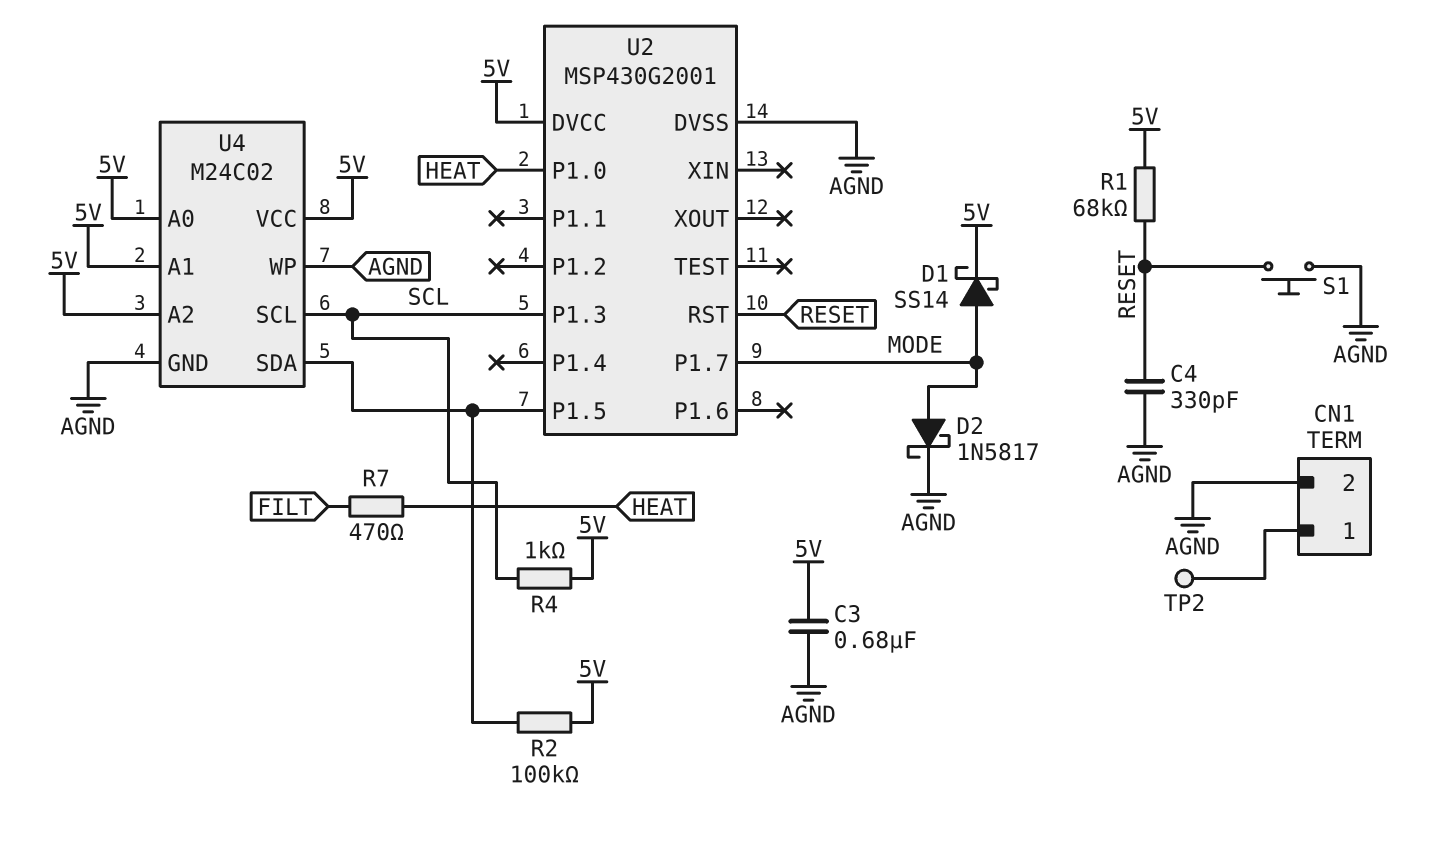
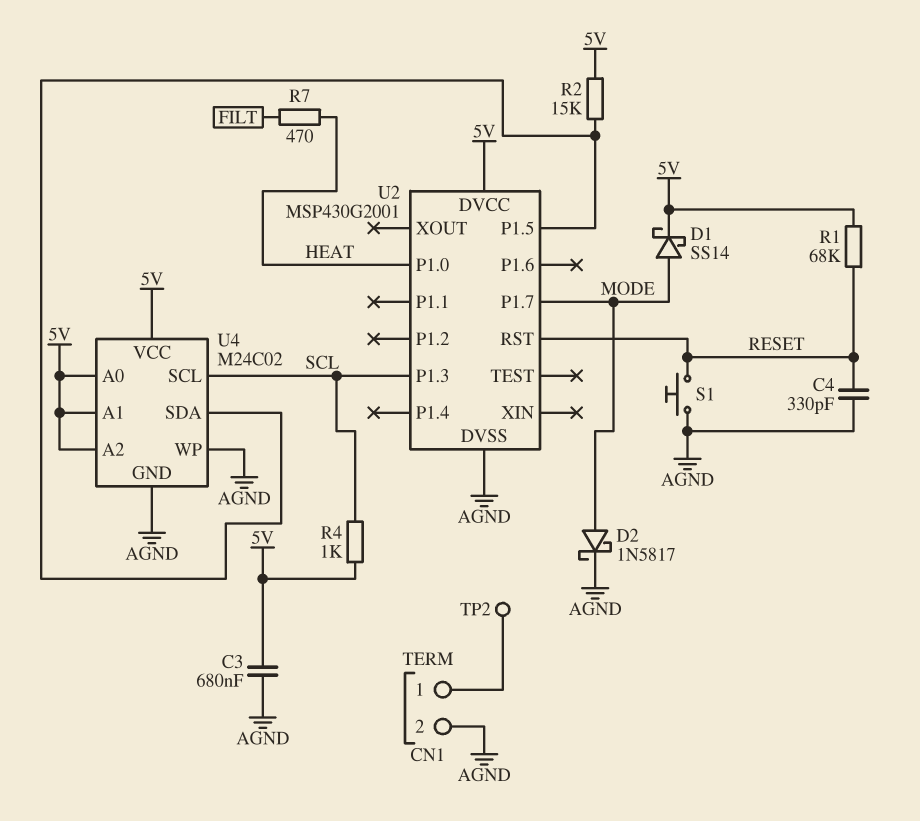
R2: 100k (5V, U2/P1.5) -> 15k (5V, U2/P1.5)

